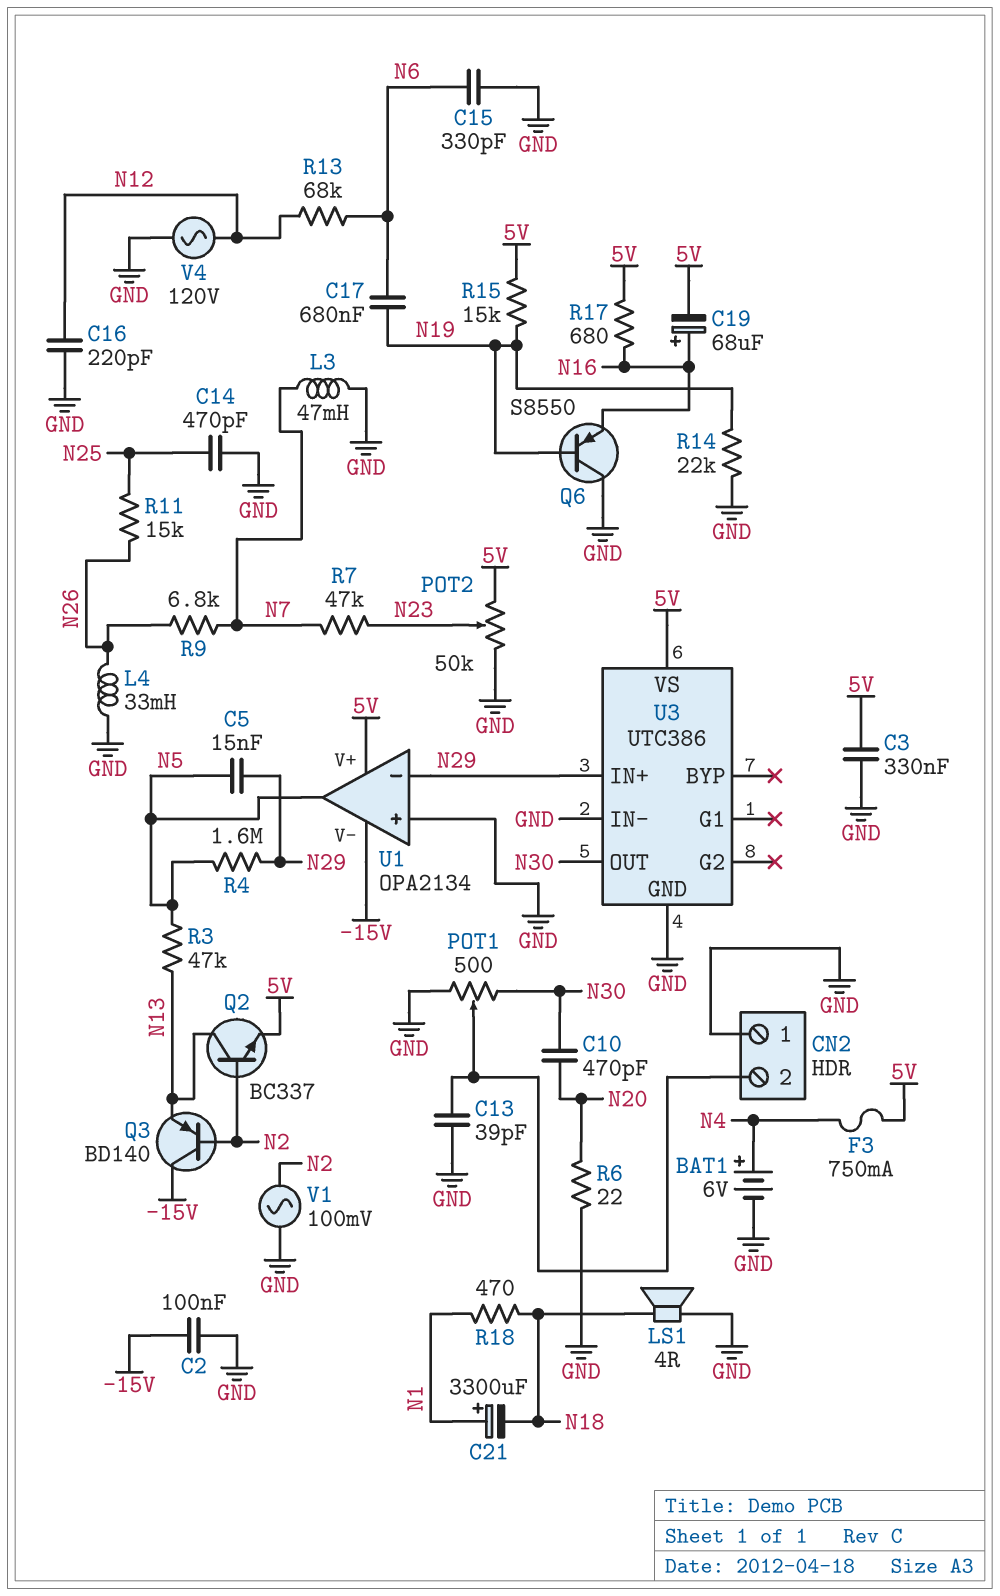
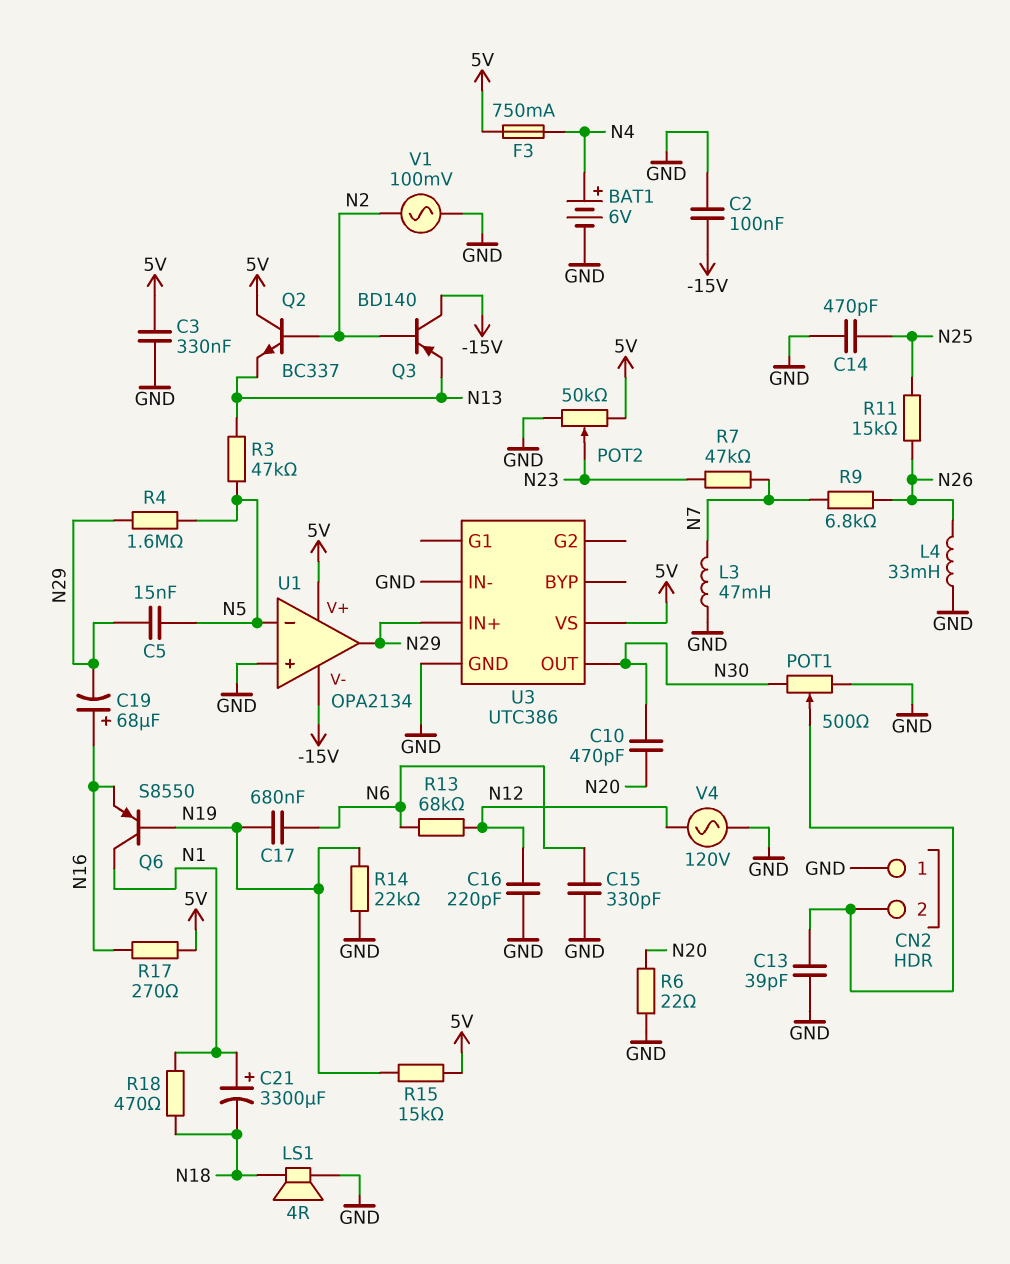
C19: 68uF (plus N16, minus 5V) -> 68uF (plus N16, minus N29)
Q2: NPN BC337 (B N2, C N13, E 5V) -> NPN BC337 (B N2, C 5V, E N13)
Q6: PNP S8550 (B N19, C GND, E N16) -> PNP S8550 (B N19, C N1, E N16)
R17: 680 (5V, N16) -> 270 (5V, N16)
U1 pin in-: N29 -> N5
U1 pin out: N5 -> N29

